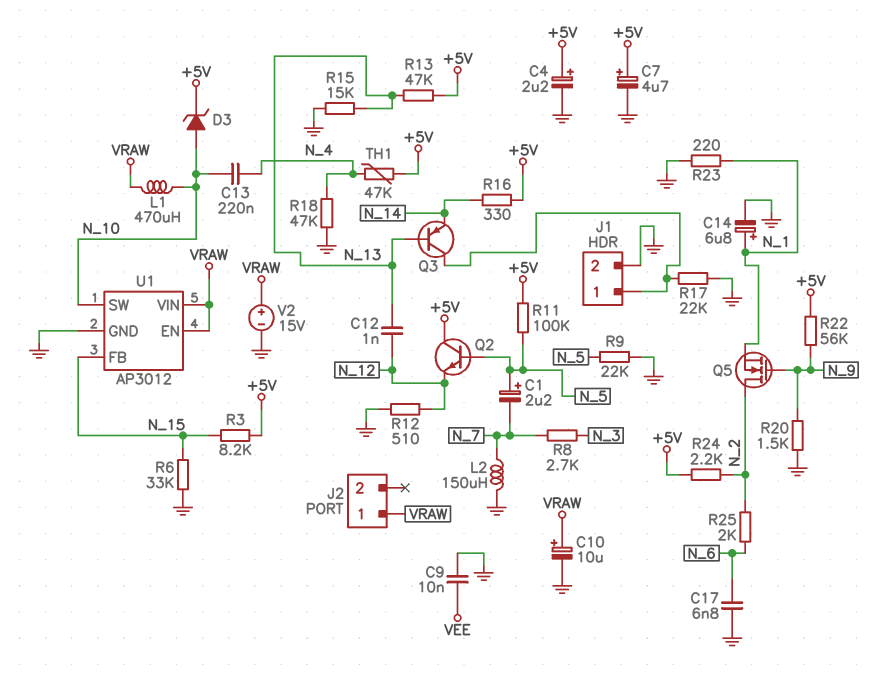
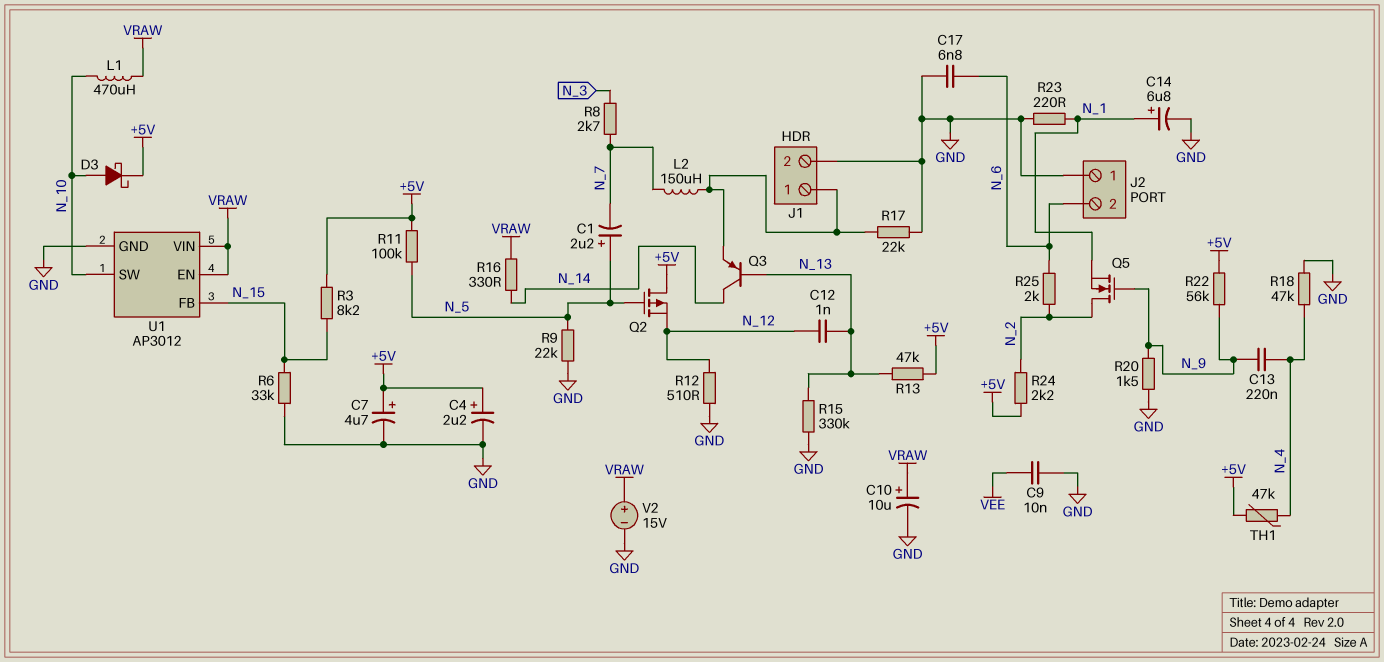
C13: 220nF (N_4, N_10) -> 220nF (N_4, N_9)
D3: zener (A N_10, K +5V) -> schottky (A N_10, K +5V)
J2 pin 1: VRAW -> GND
J2 pin 2: none -> N_6
L2: 150uH (GND, N_7) -> 150uH (J1/1, N_7)
Q2: NPN (B N_5, C +5V, E N_12) -> PMOS (G N_5, D +5V, S N_12)
Q3: PNP (B N_13, C J1/1, E N_14) -> PNP (B N_13, C N_14, E J1/1)
R15: 15k (GND, N_13) -> 330k (GND, N_13)
R16: 330 (+5V, N_14) -> 330 (N_14, VRAW)

